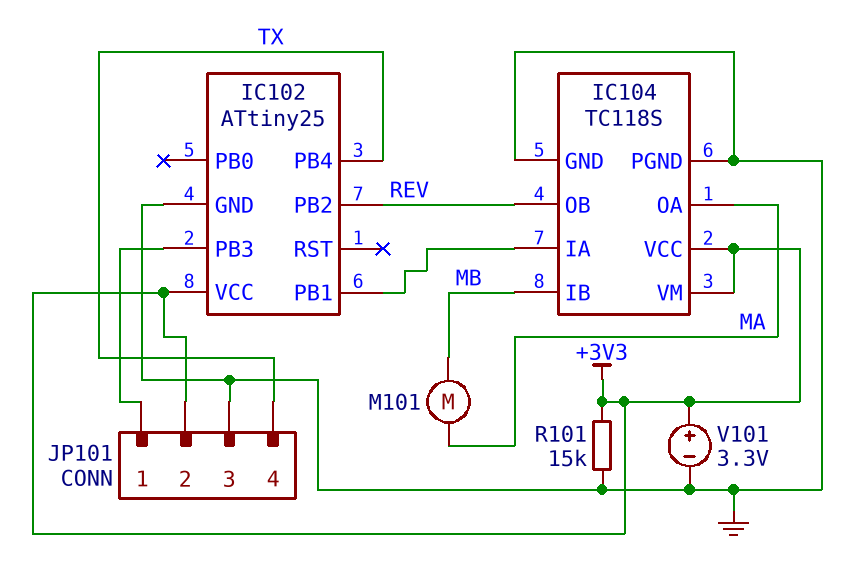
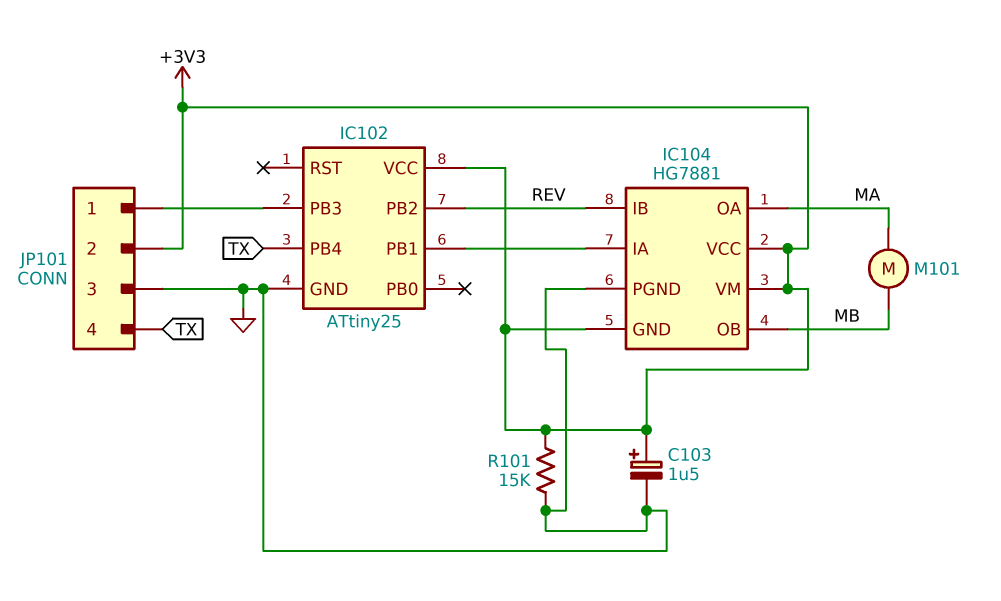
C103: none -> 1.5uF (plus +3V3, minus GND)
IC104: TC118S -> HG7881
IC104 pin GND: GND -> +3V3
IC104 pin IB: MB -> REV
IC104 pin OB: REV -> MB
V101: 3.3V (plus +3V3, minus GND) -> none

